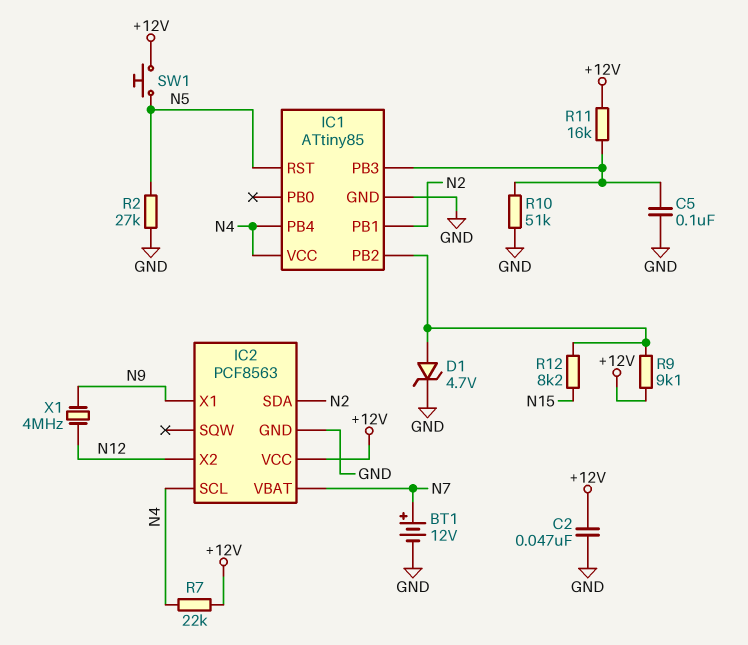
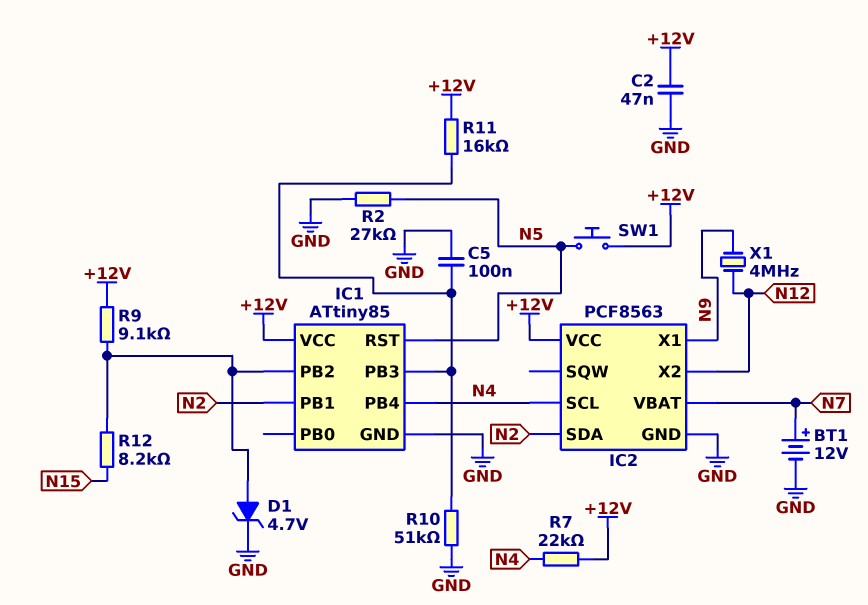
IC1 pin VCC: N4 -> +12V

